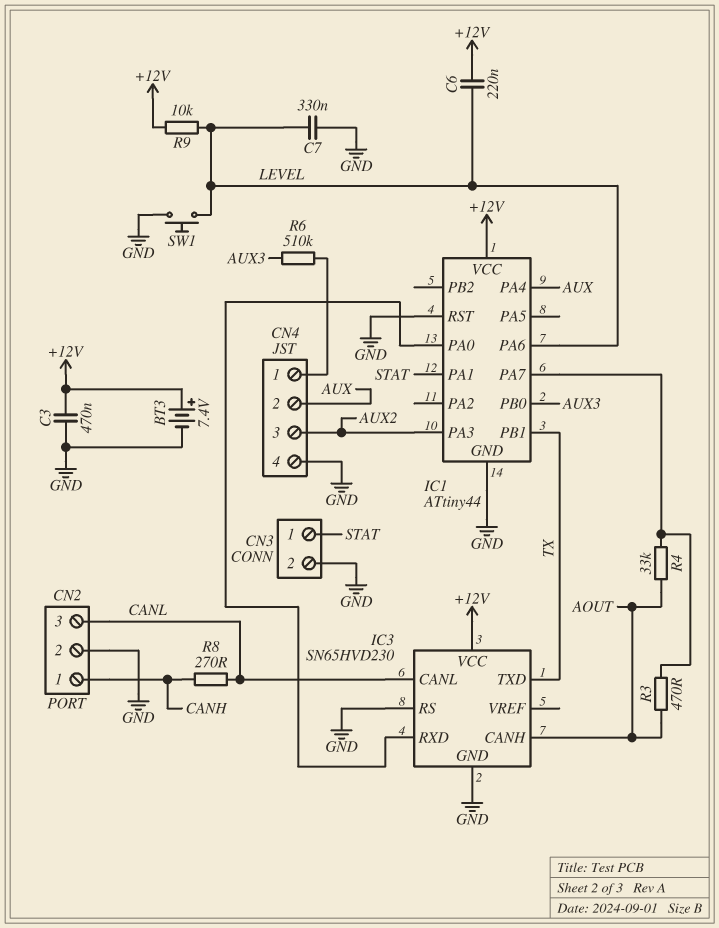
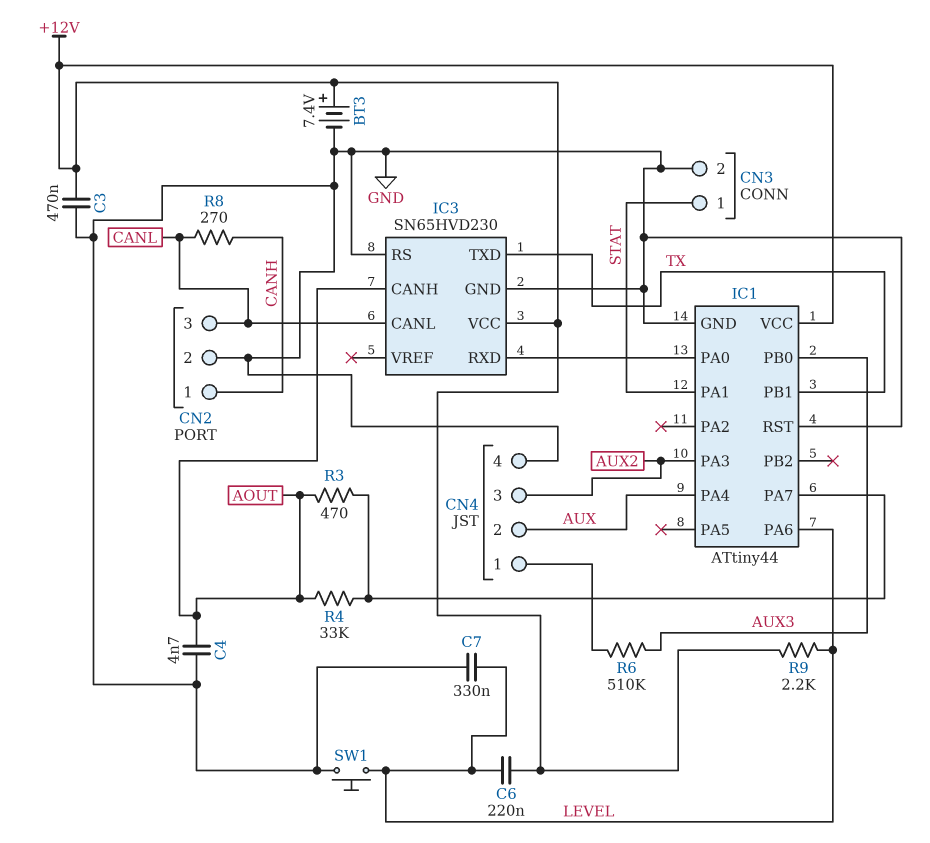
C4: none -> 4.7nF (AOUT, GND)
R9: 10k (+12V, LEVEL) -> 2.2k (+12V, LEVEL)

